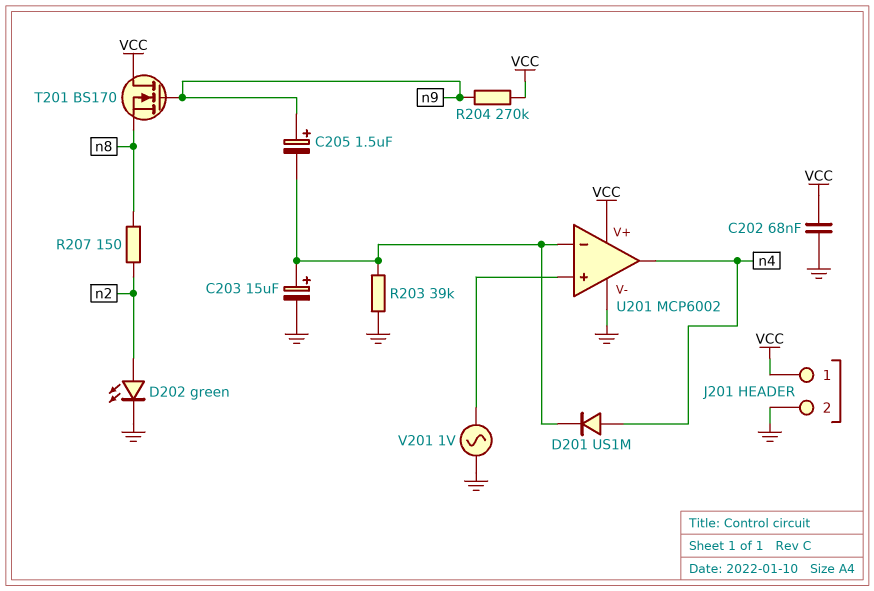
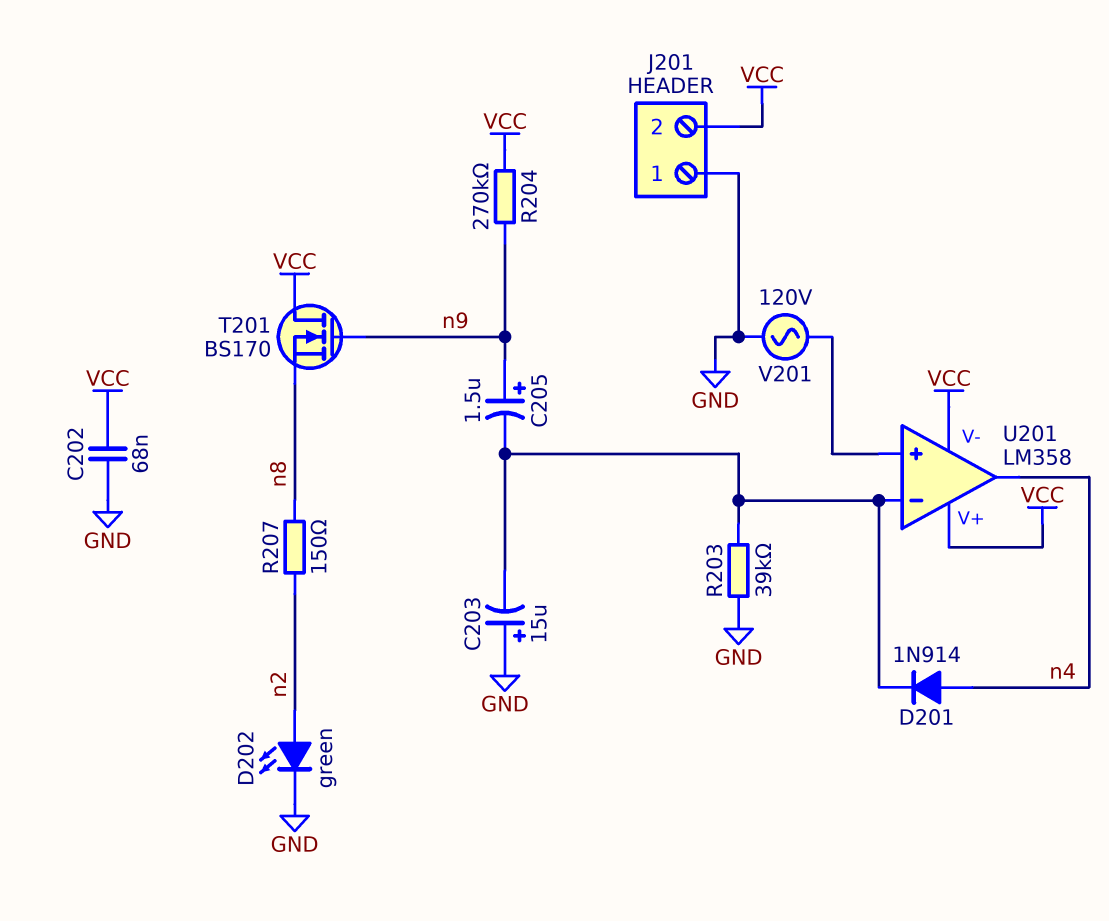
C203: 15uF (plus U201/in-, minus GND) -> 15uF (plus GND, minus U201/in-)
D201: diode US1M (A n4, K U201/in-) -> diode 1N914 (A n4, K U201/in-)
J201 pin 1: VCC -> GND
J201 pin 2: GND -> VCC
U201: MCP6002 -> LM358
U201 pin V-: GND -> VCC
V201: AC 1V (GND, U201/in+) -> AC 120V (GND, U201/in+)

